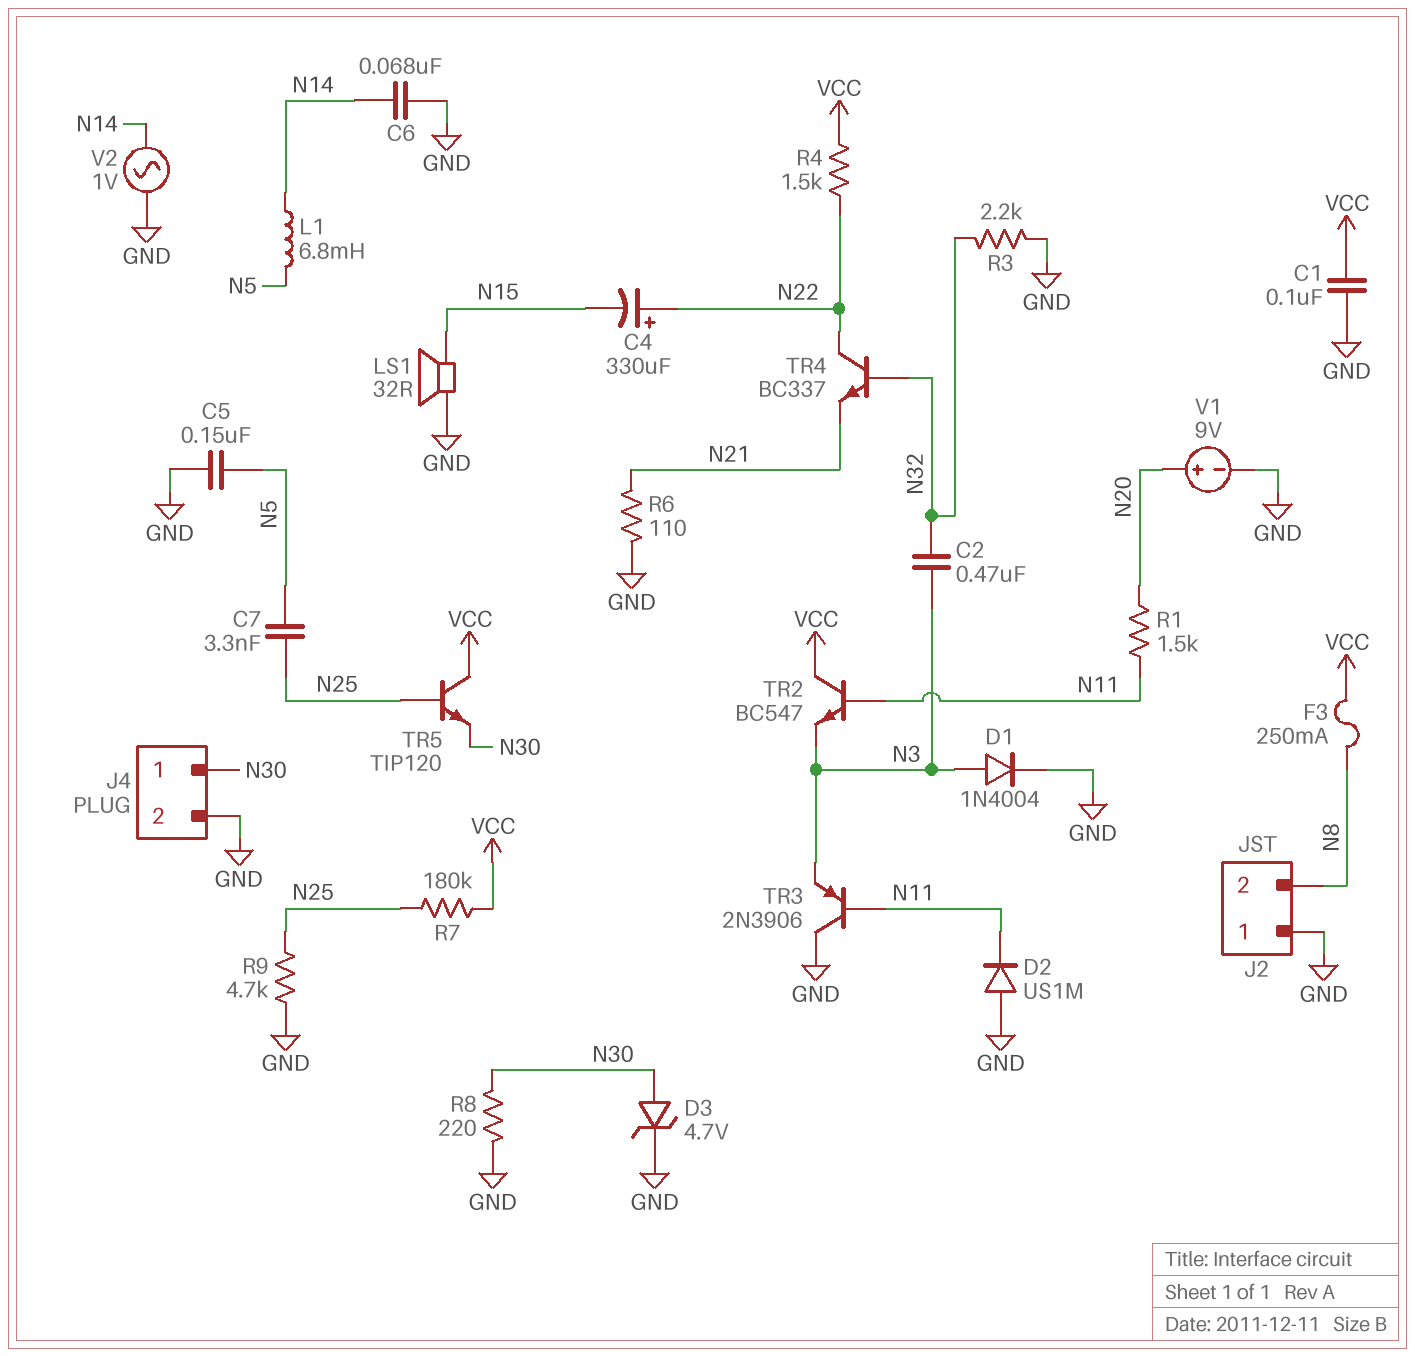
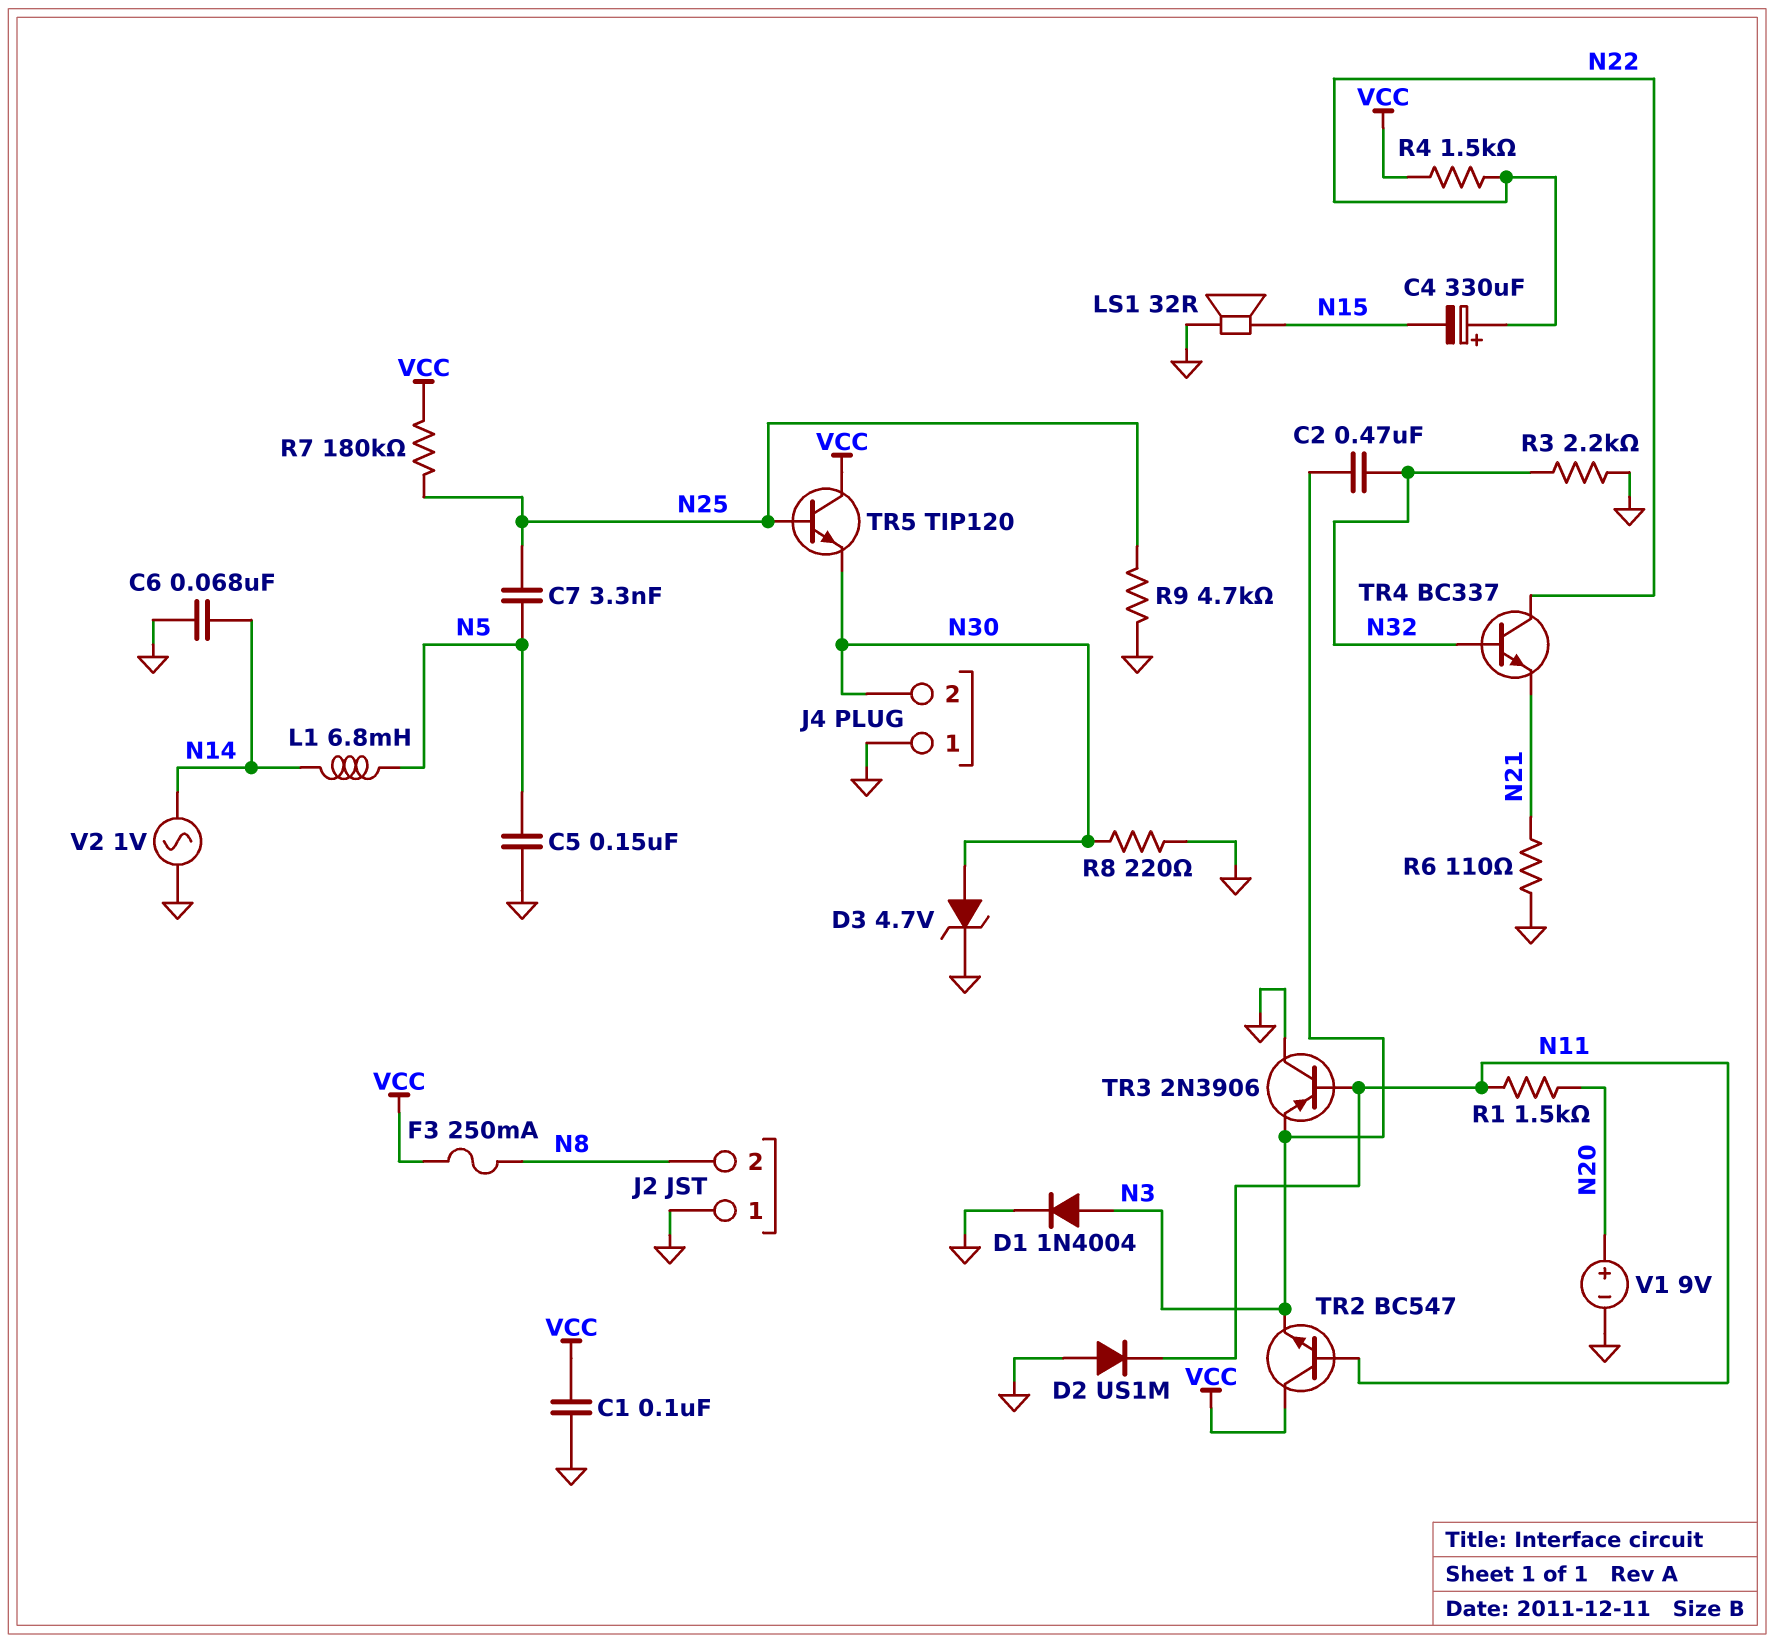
J4 pin 1: N30 -> GND
J4 pin 2: GND -> N30

